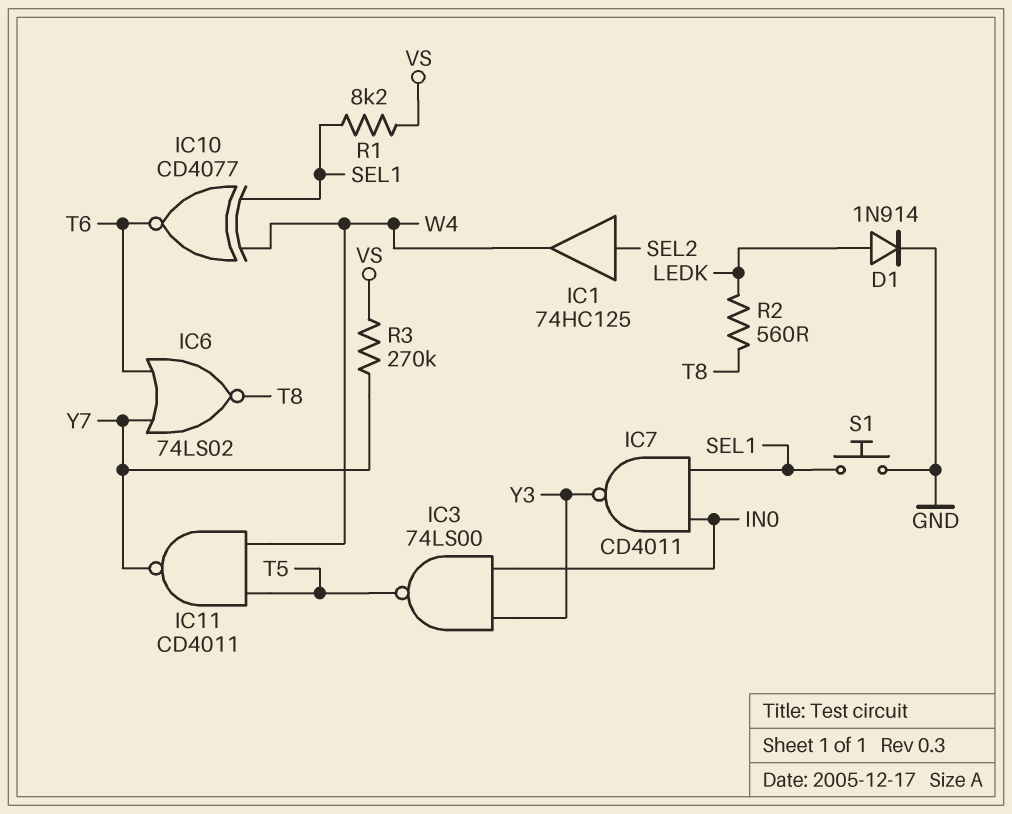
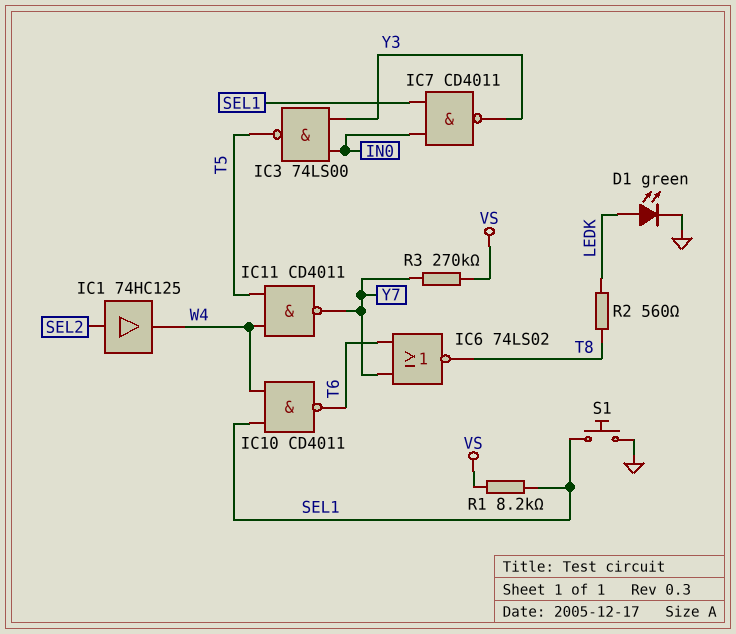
D1: diode 1N914 (A LEDK, K GND) -> LED green (A LEDK, K GND)
IC10: XNOR CD4077 (in SEL1, in W4, out T6) -> NAND CD4011 (in SEL1, in W4, out T6)

